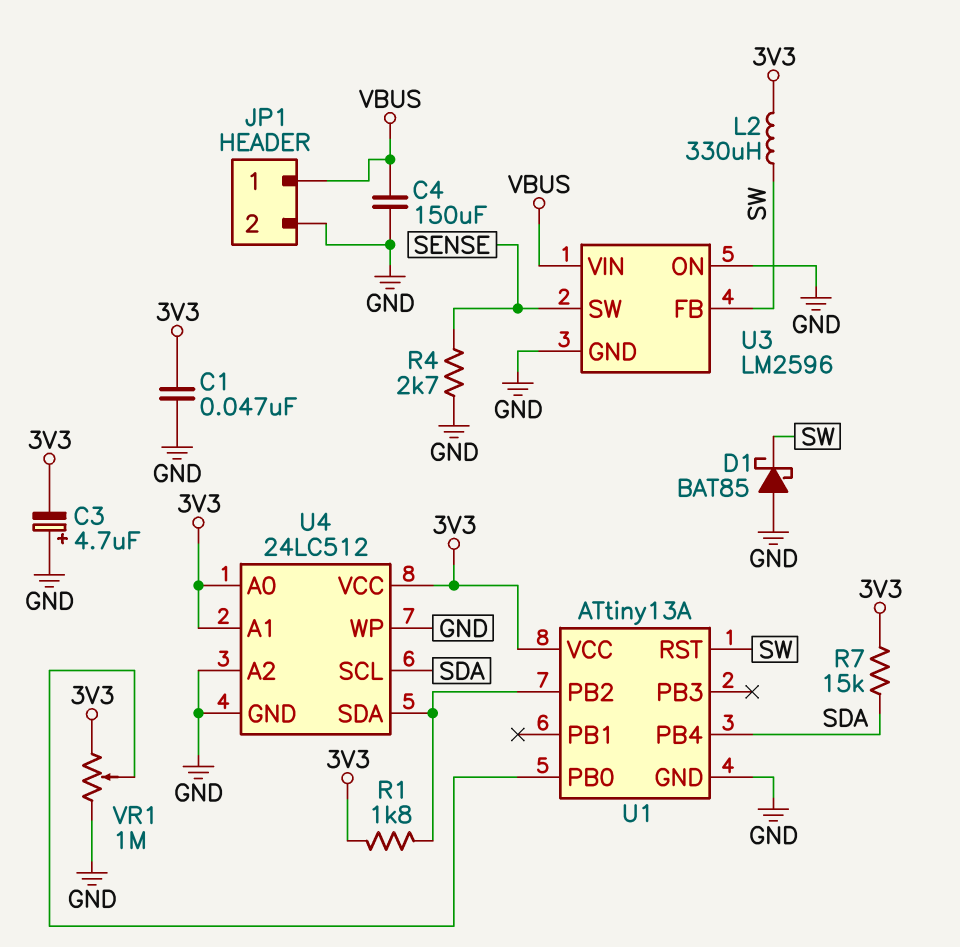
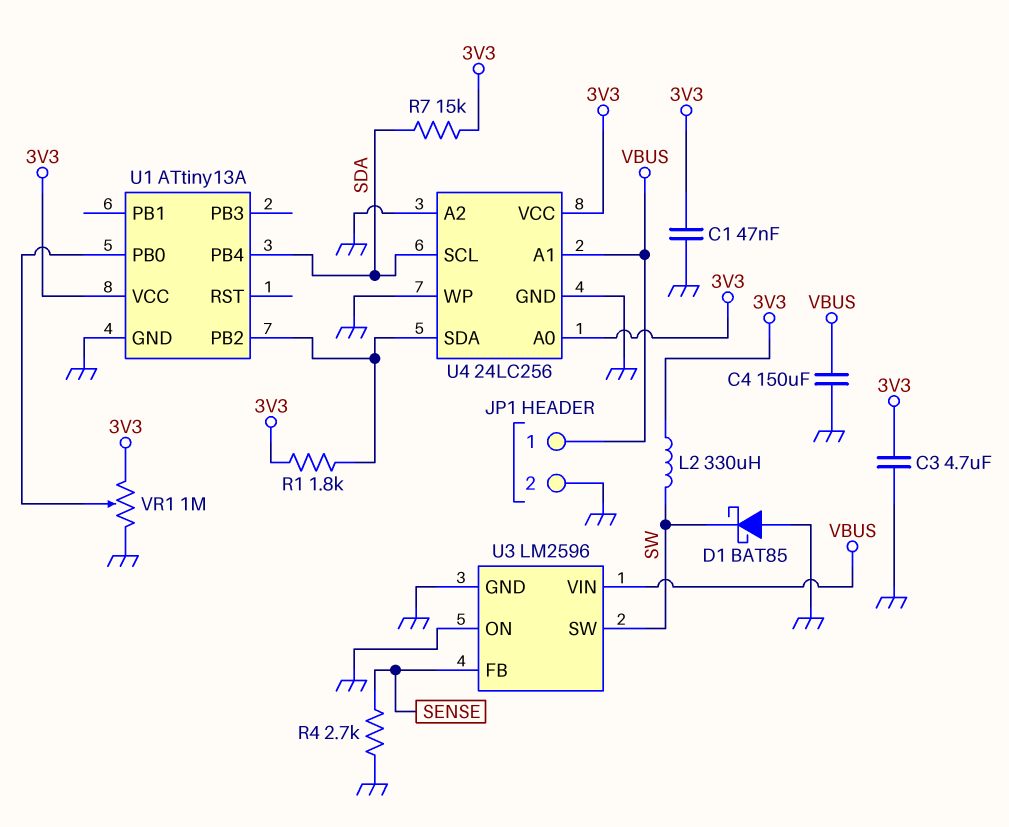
C3: 4.7uF (plus GND, minus 3V3) -> 4.7uF (3V3, GND)
U1 pin RST: SW -> none
U3 pin FB: SW -> SENSE
U3 pin SW: SENSE -> SW
U4: 24LC512 -> 24LC256
U4 pin A1: 3V3 -> VBUS

